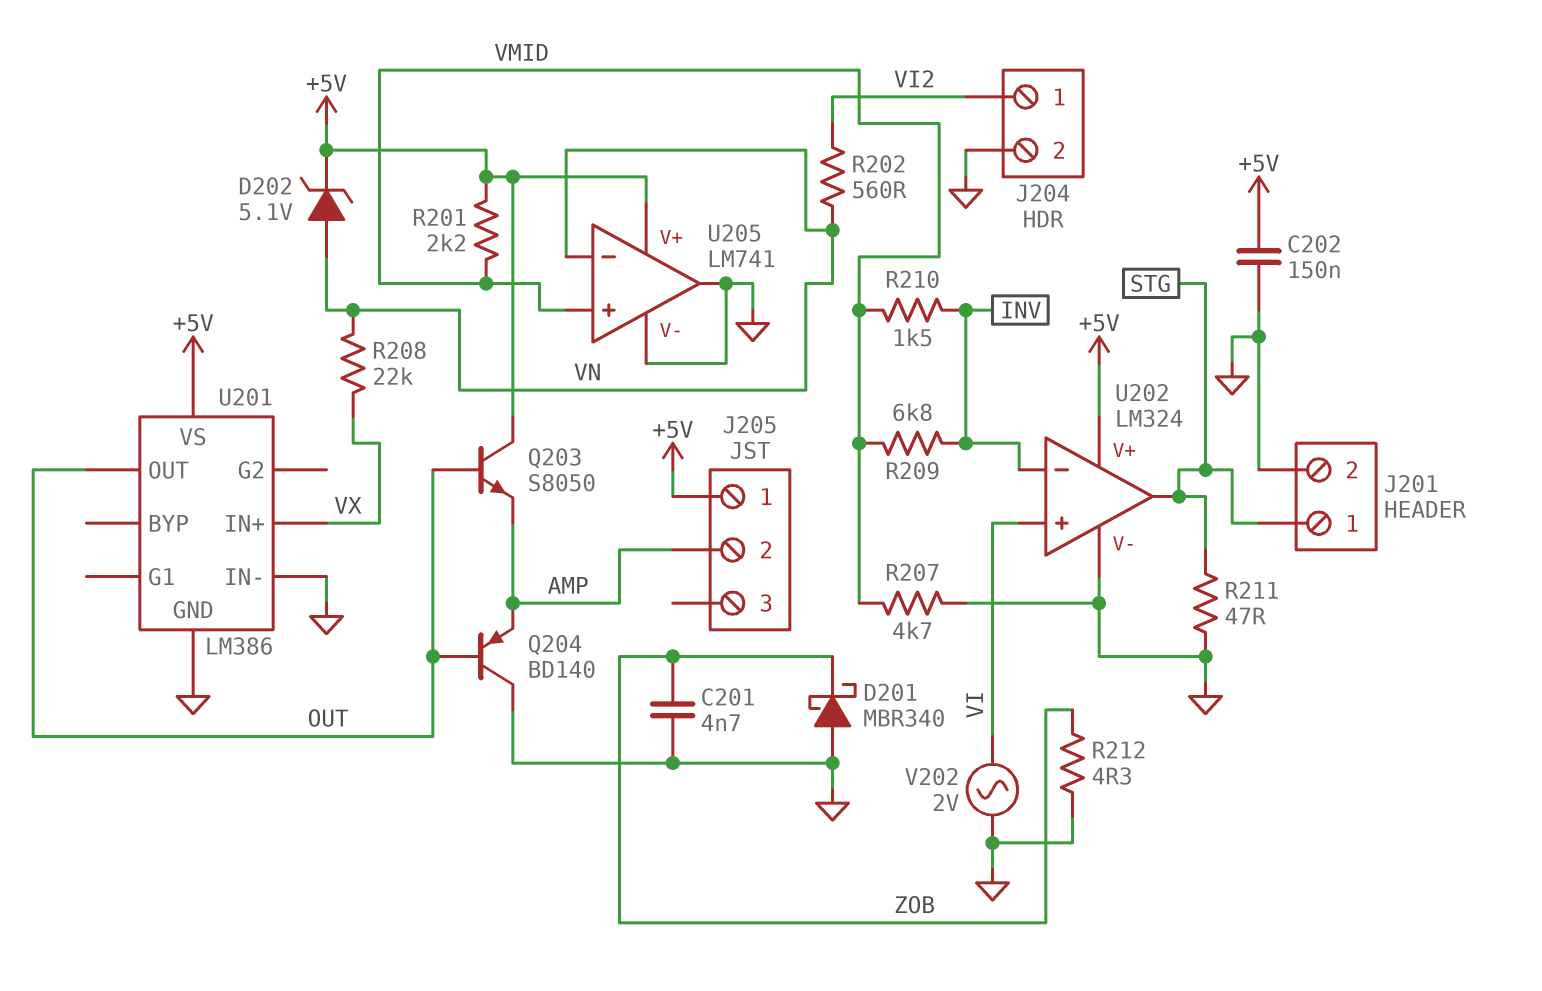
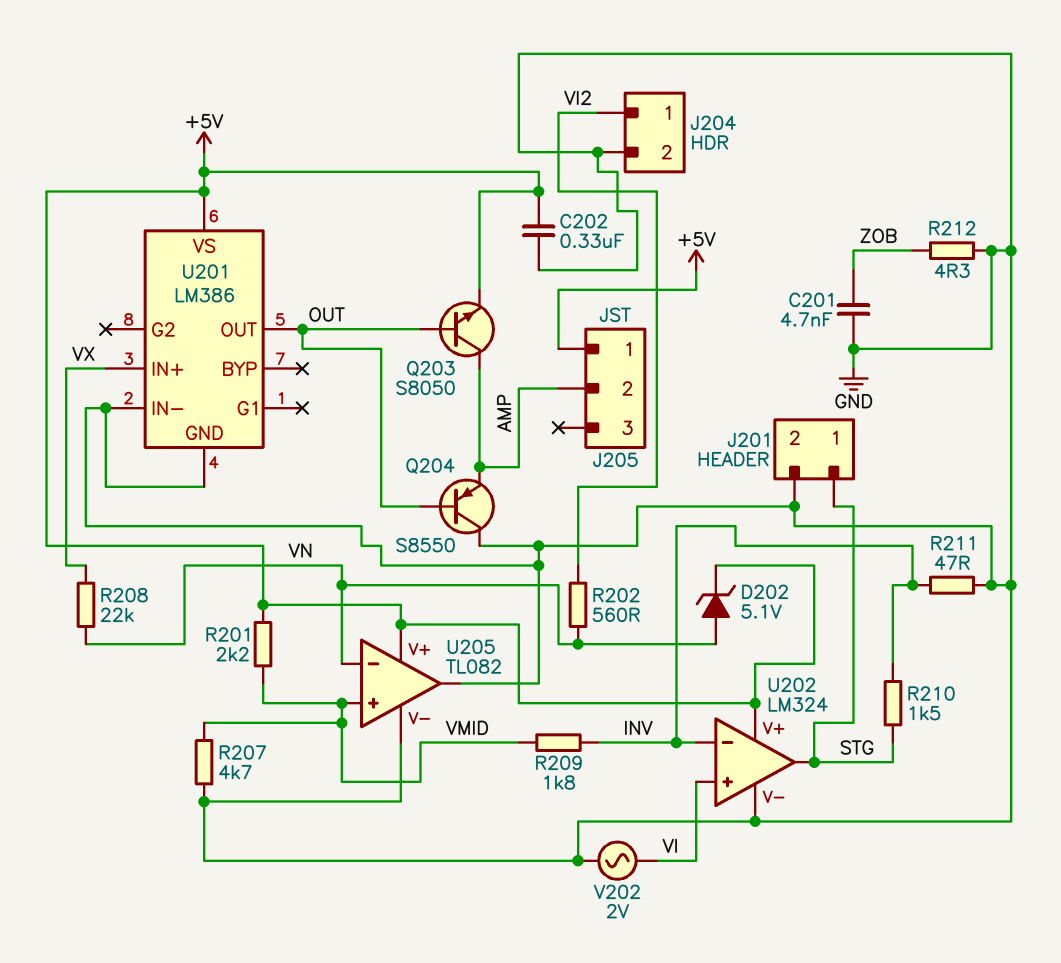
C202: 150nF (+5V, GND) -> 330nF (+5V, GND)
D201: schottky MBR340 (A GND, K ZOB) -> none
Q203: NPN S8050 (B OUT, C +5V, E AMP) -> NPN S8050 (B OUT, C AMP, E +5V)
Q204: PNP BD140 (B OUT, C GND, E AMP) -> PNP S8550 (B OUT, C GND, E AMP)
R209: 6.8k (INV, VMID) -> 1.8k (INV, VMID)
R210: 1.5k (INV, VMID) -> 1.5k (INV, STG)
R211: 47 (GND, STG) -> 47 (GND, INV)
U205: LM741 -> TL082

